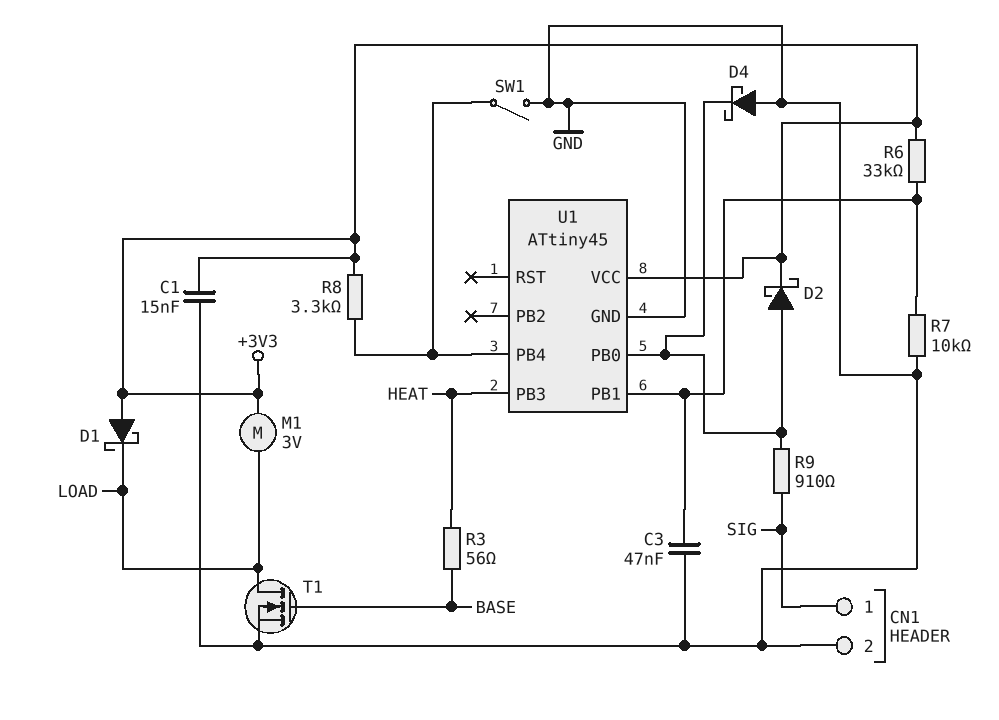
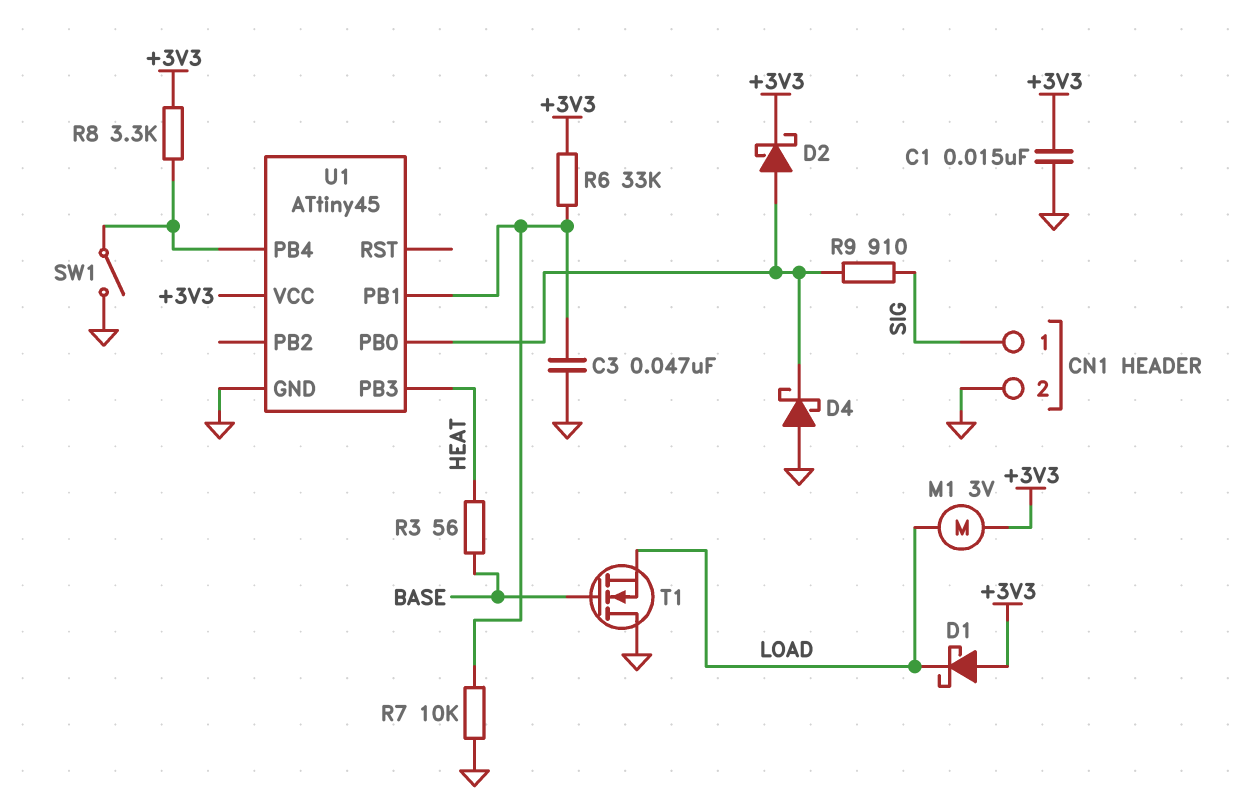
T1: NMOS (G BASE, D LOAD, S GND) -> NMOS (G BASE, D GND, S LOAD)

